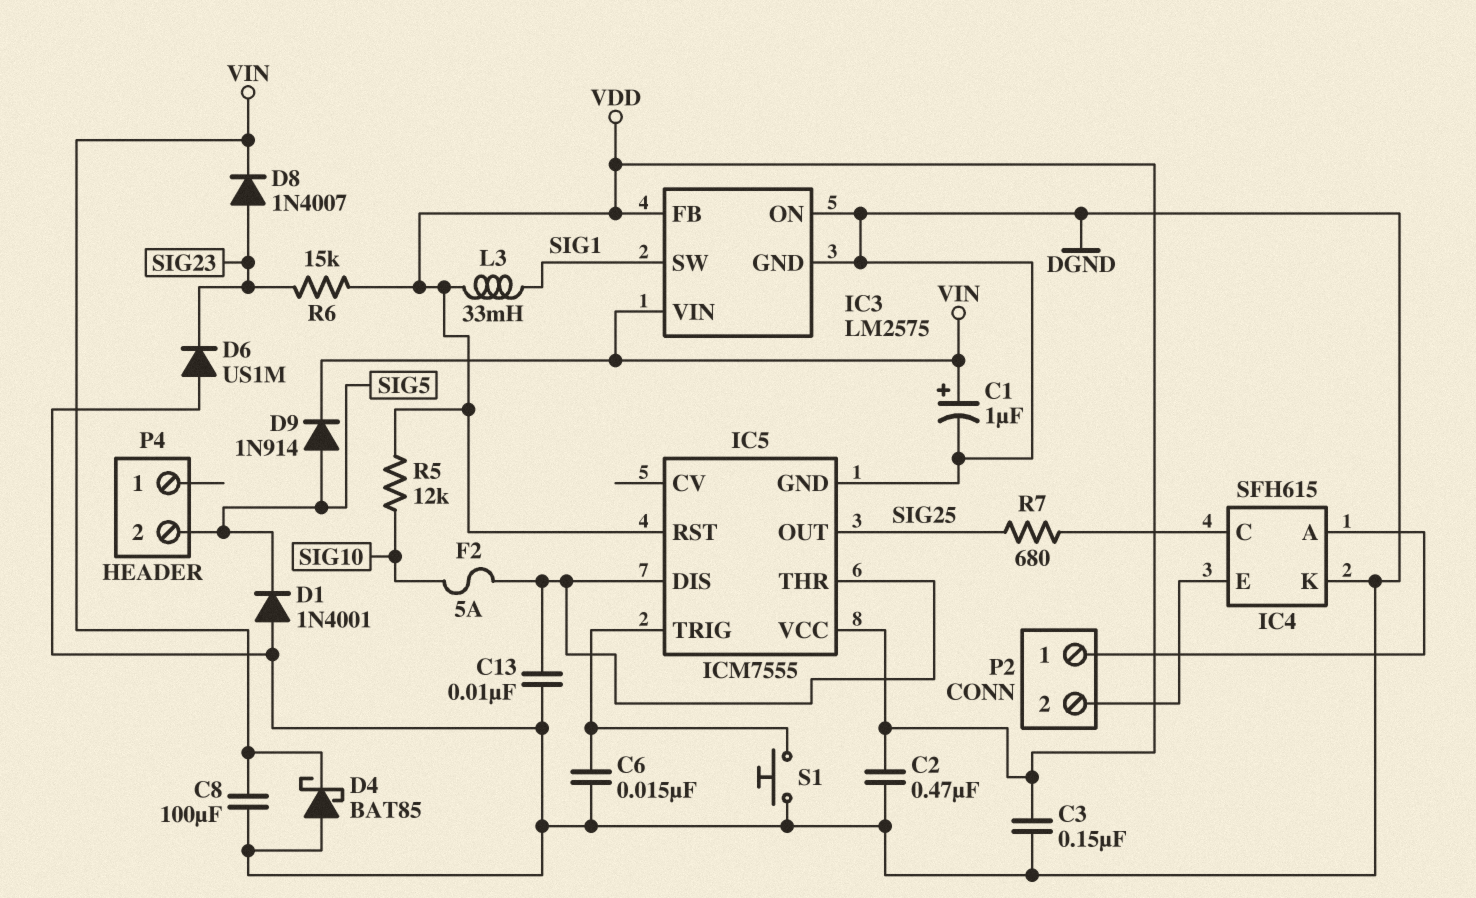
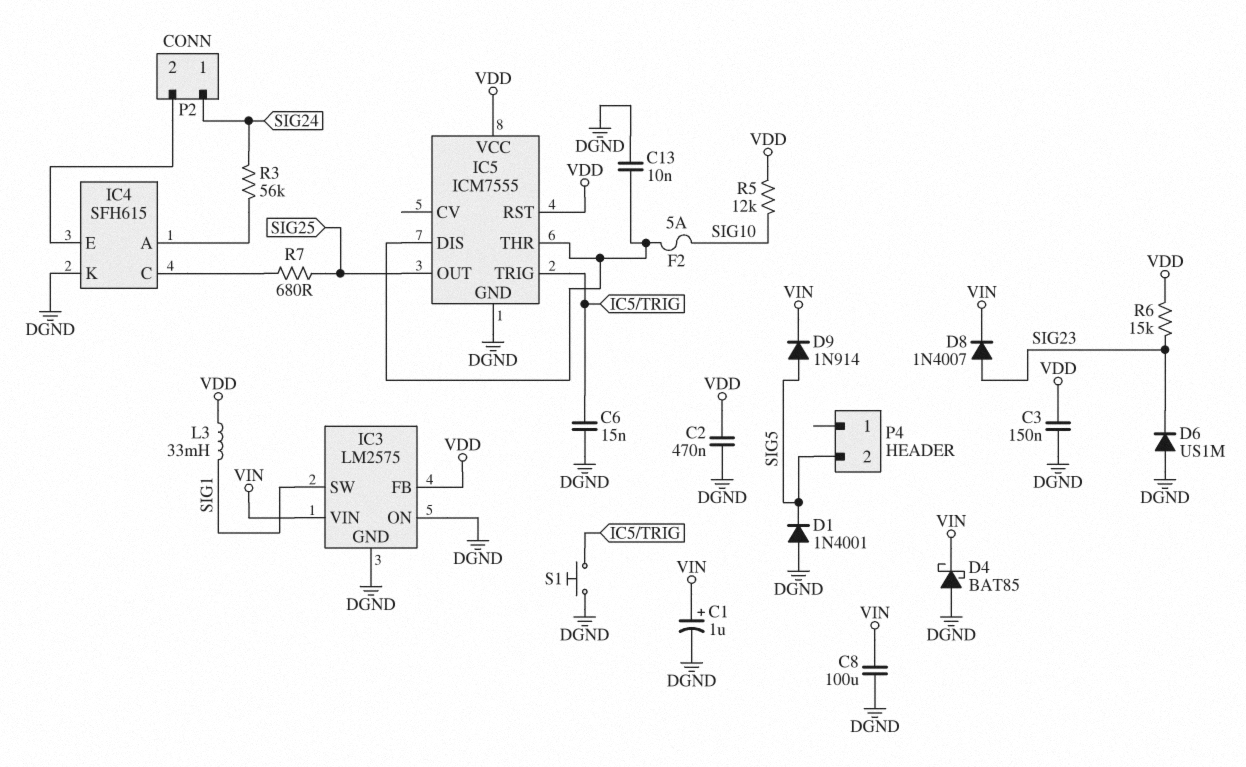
P2 pin 1: IC4/A -> SIG24
R3: none -> 56k (IC4/A, SIG24)

